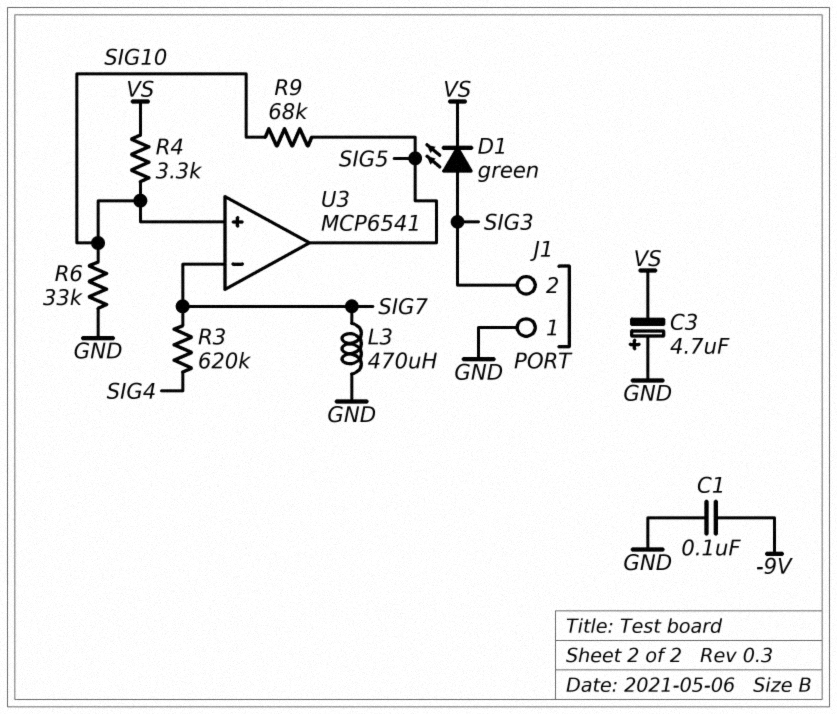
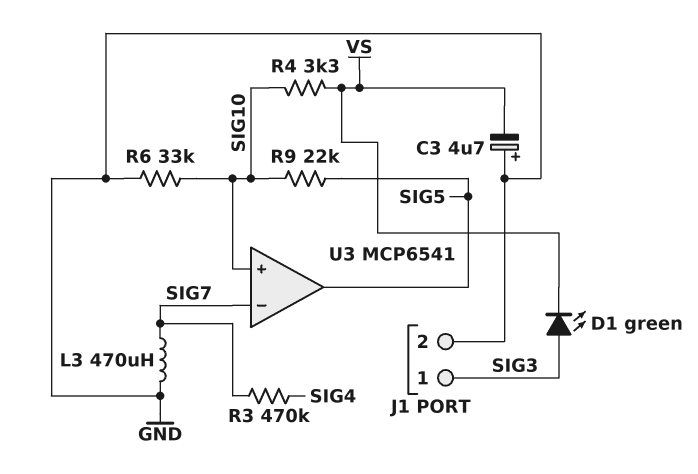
C1: 100nF (-9V, GND) -> none
J1 pin 1: GND -> SIG3
J1 pin 2: SIG3 -> GND
R3: 620k (SIG4, SIG7) -> 470k (SIG4, SIG7)
R9: 68k (SIG5, SIG10) -> 22k (SIG5, SIG10)

